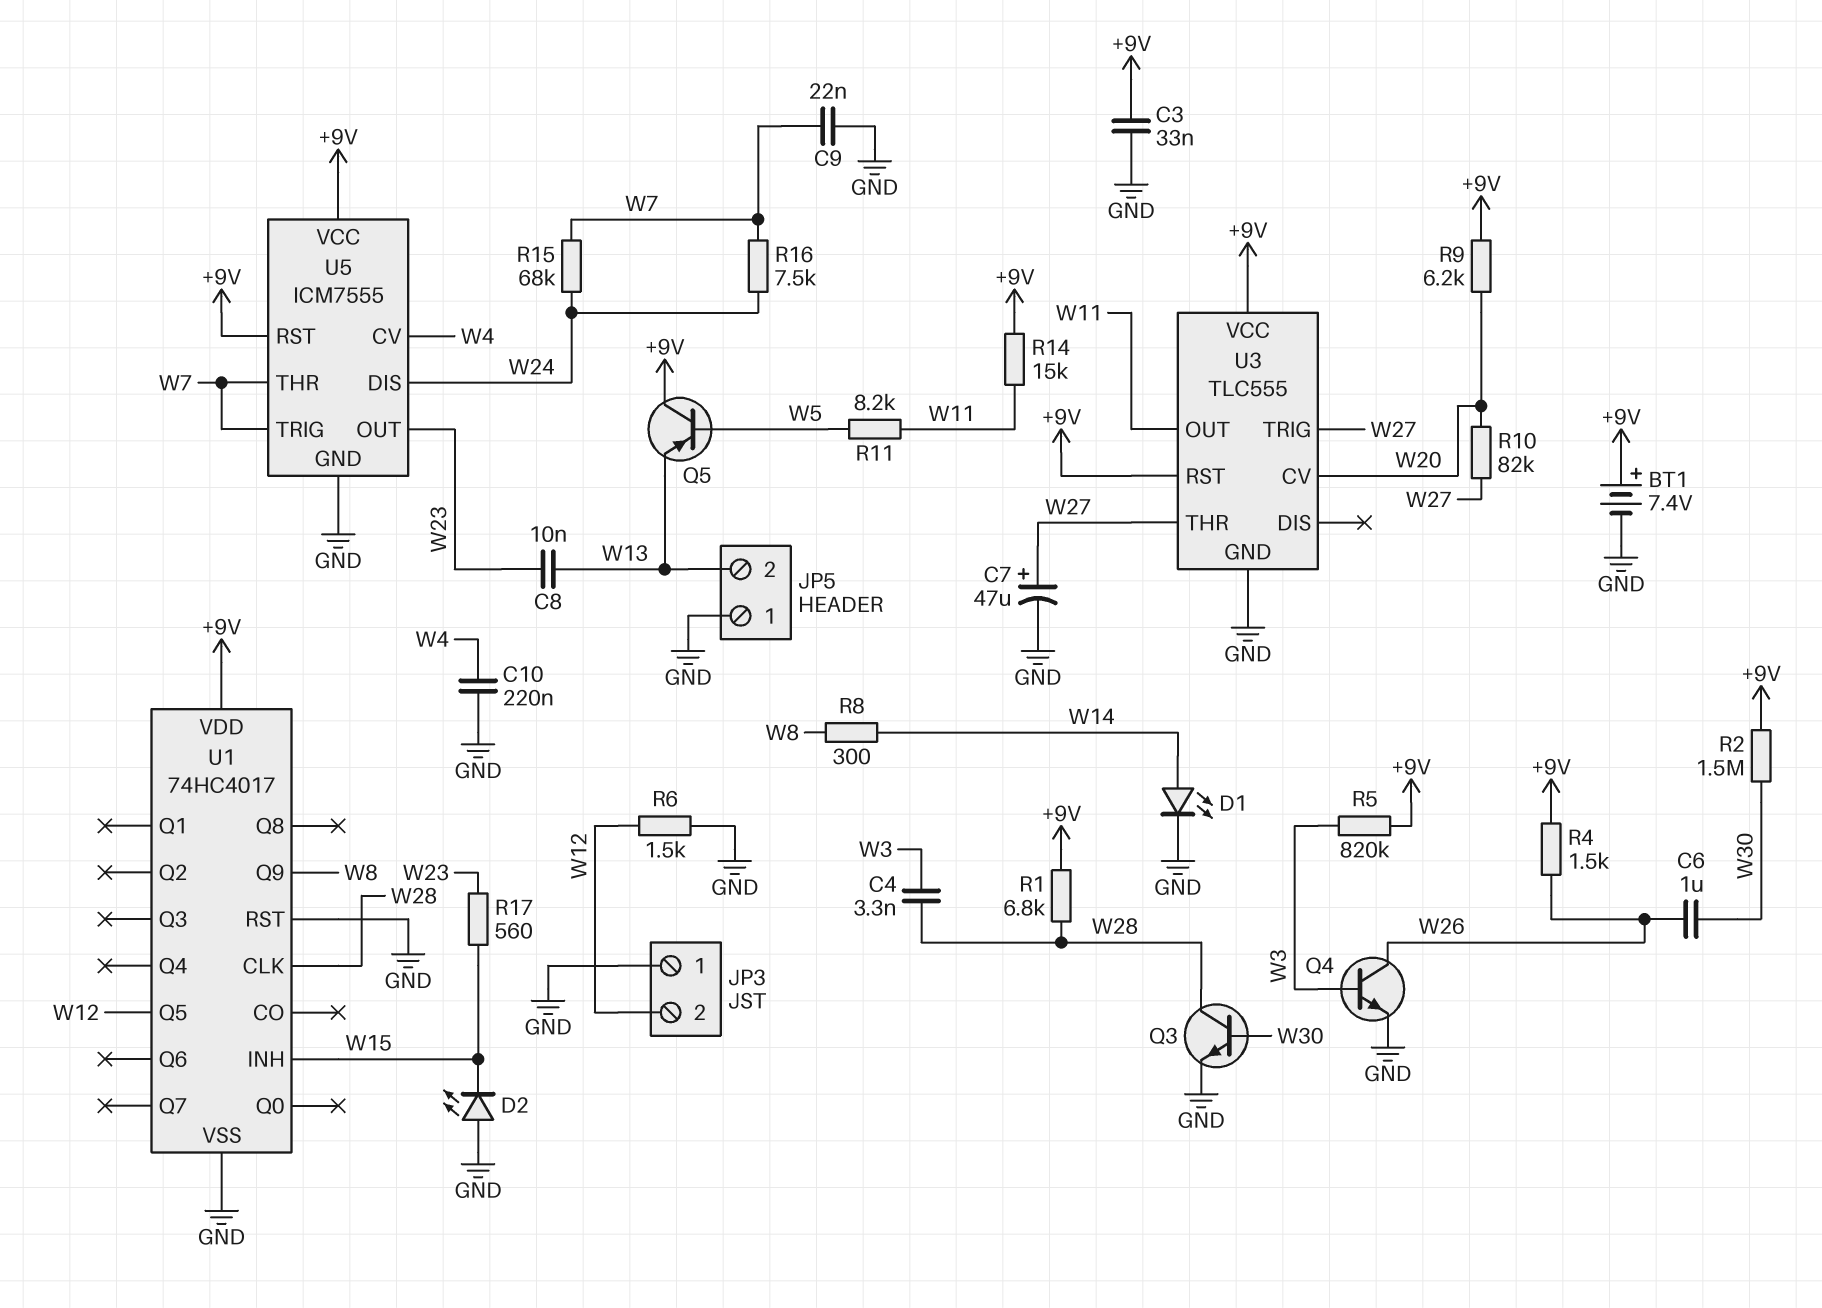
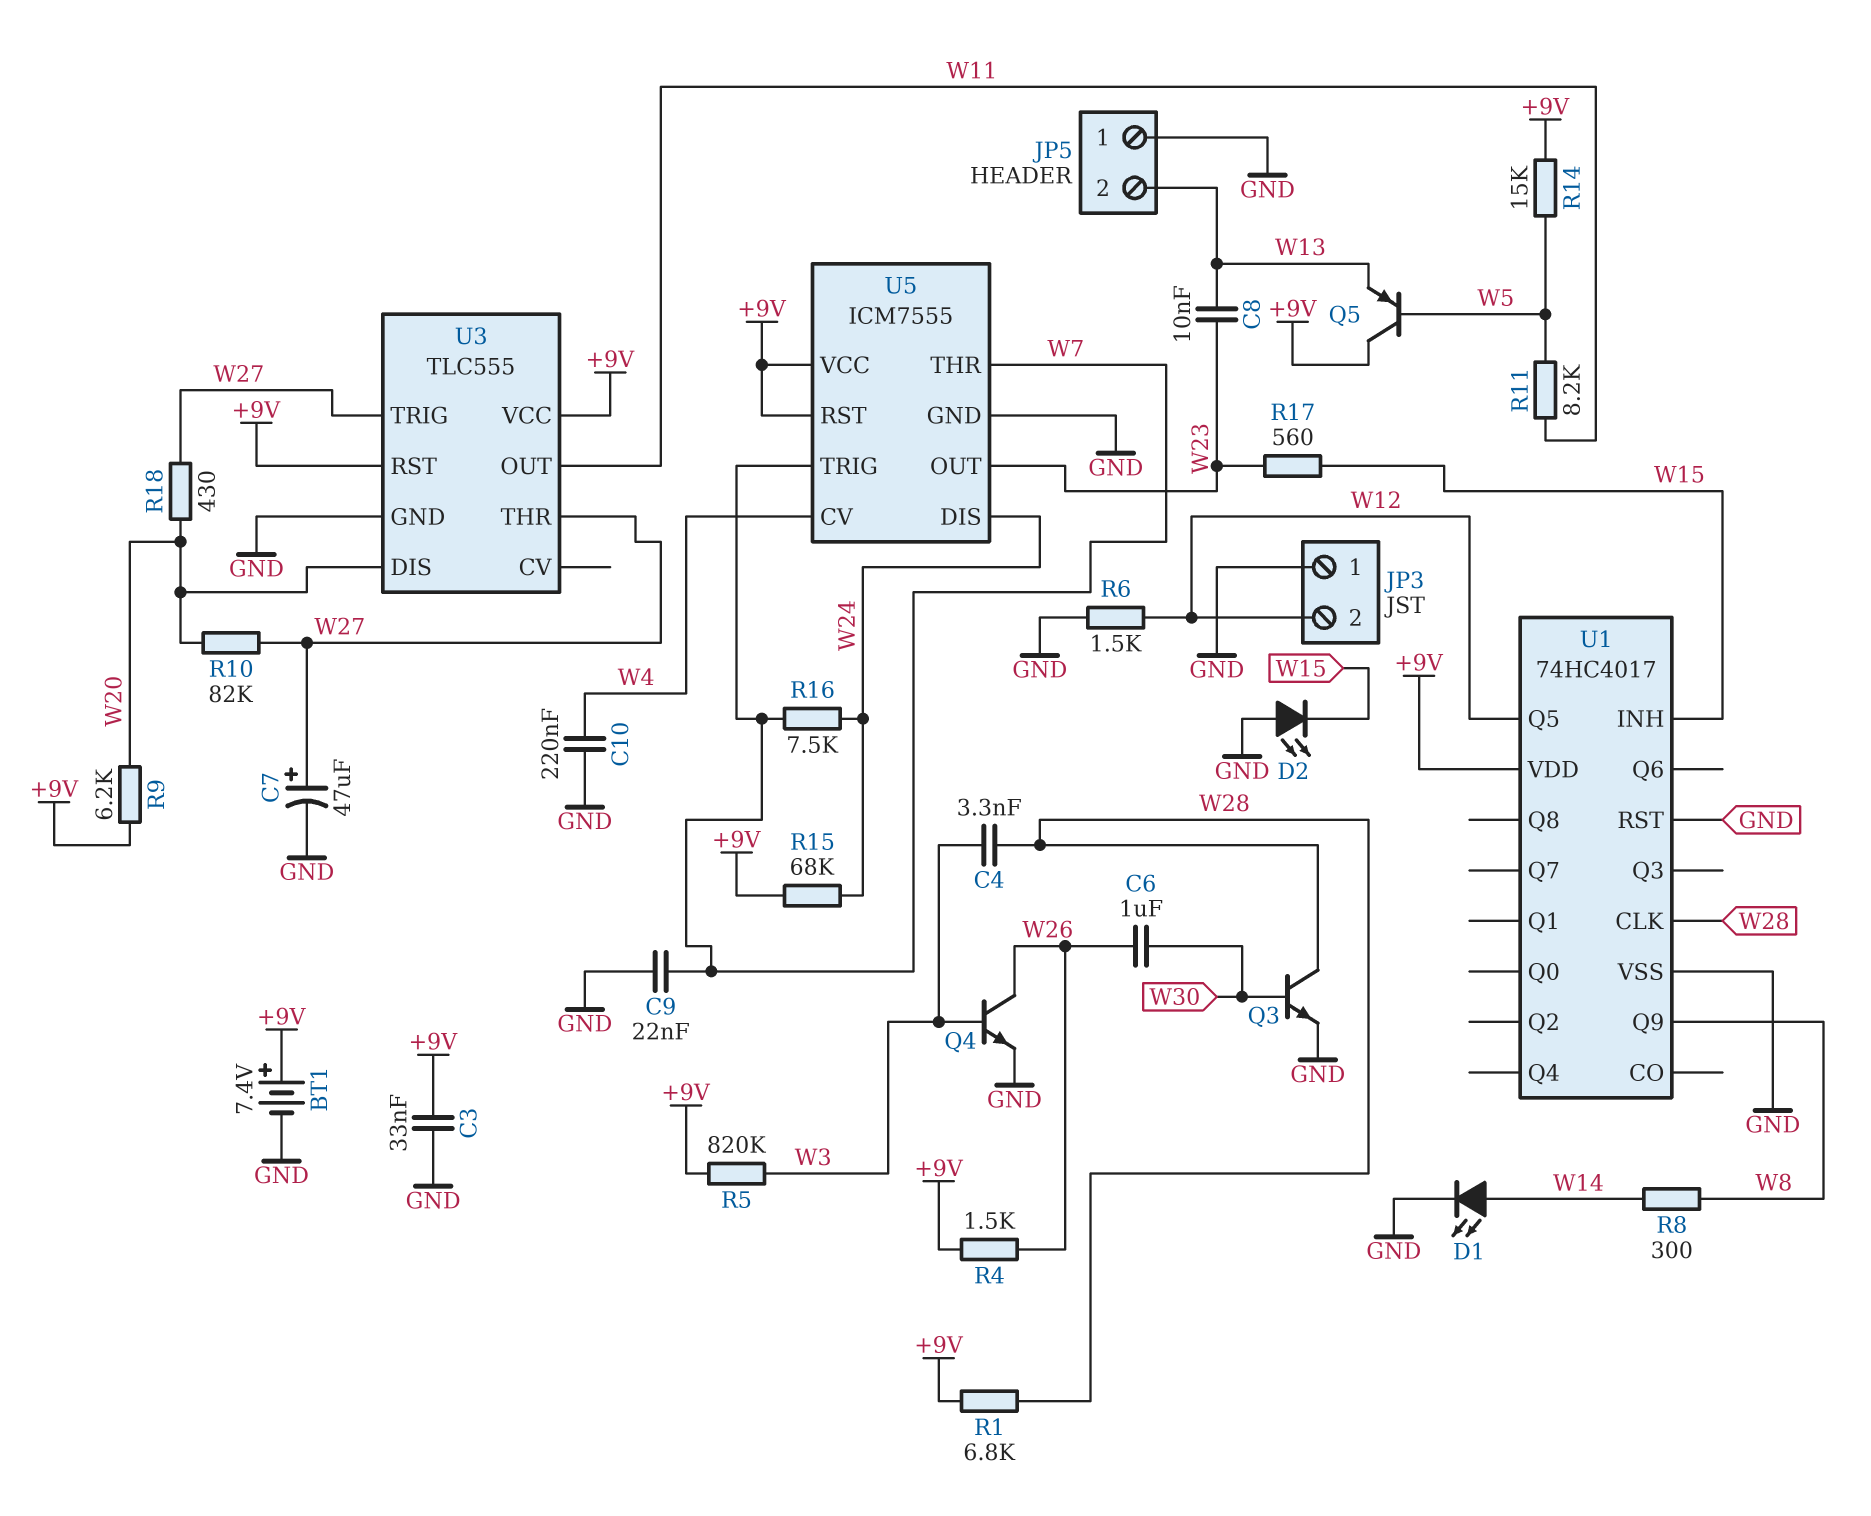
R2: 1.5M (+9V, W30) -> none
R14: 15k (+9V, W11) -> 15k (+9V, W5)
R15: 68k (W7, W24) -> 68k (+9V, W24)
R18: none -> 430 (W20, W27)
U3 pin CV: W20 -> none
U3 pin DIS: none -> W20

